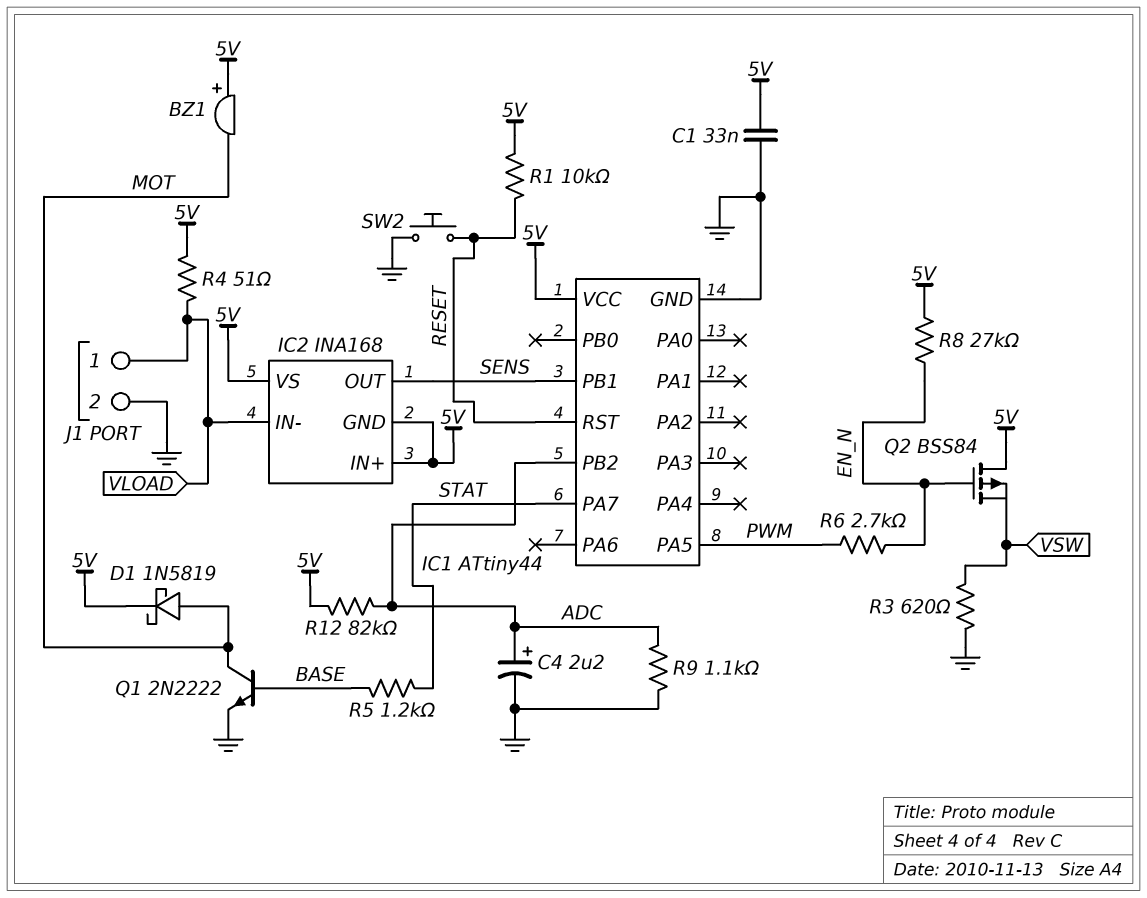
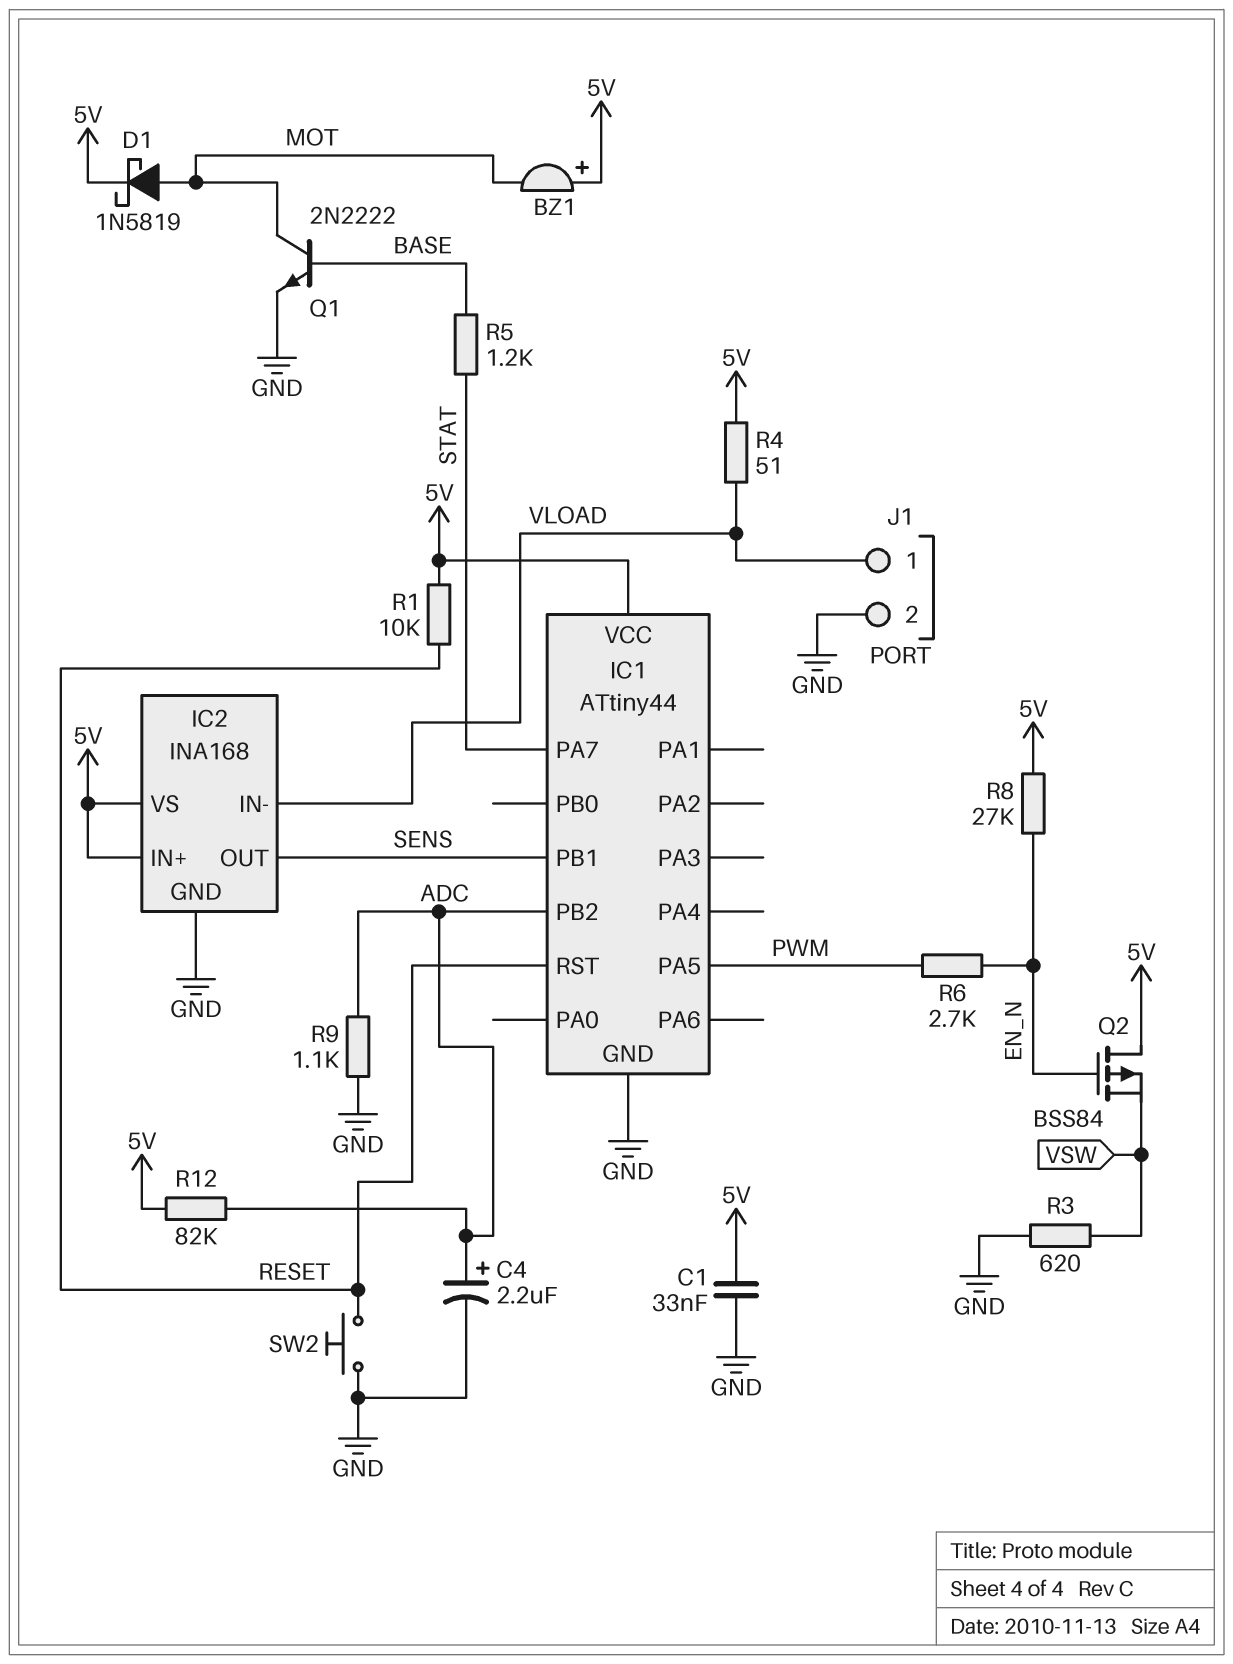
IC2 pin GND: 5V -> GND

